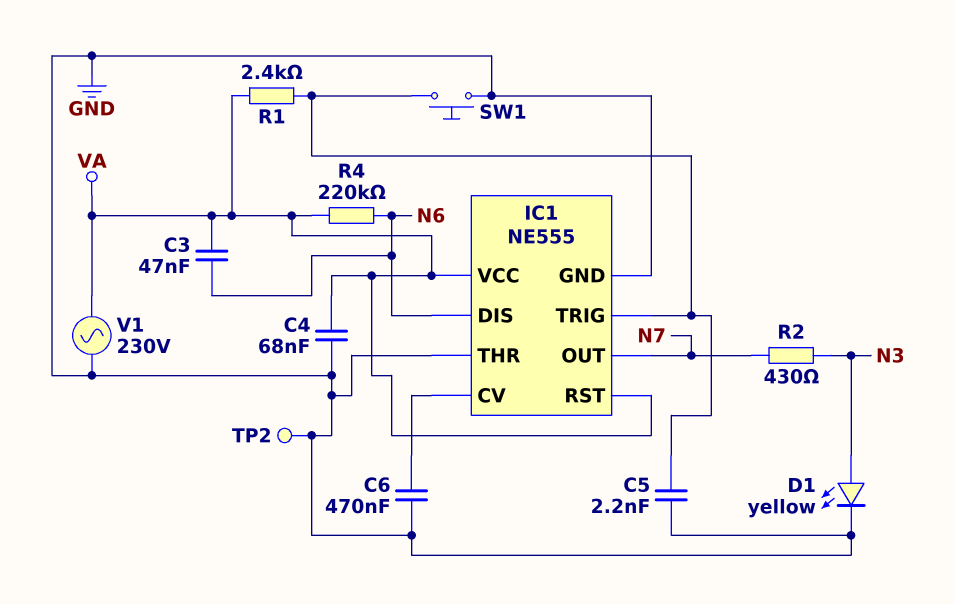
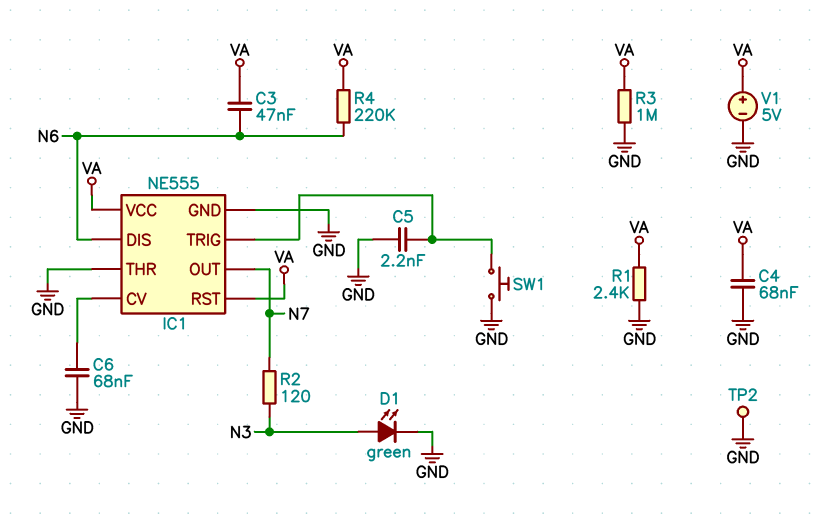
C6: 470nF (GND, IC1/CV) -> 68nF (GND, IC1/CV)
D1: LED yellow (A N3, K GND) -> LED green (A N3, K GND)
R1: 2.4k (IC1/TRIG, VA) -> 2.4k (GND, VA)
R2: 430 (N3, N7) -> 120 (N3, N7)
R3: none -> 1M (GND, VA)
V1: AC 230V (GND, VA) -> 5V (plus VA, minus GND)

